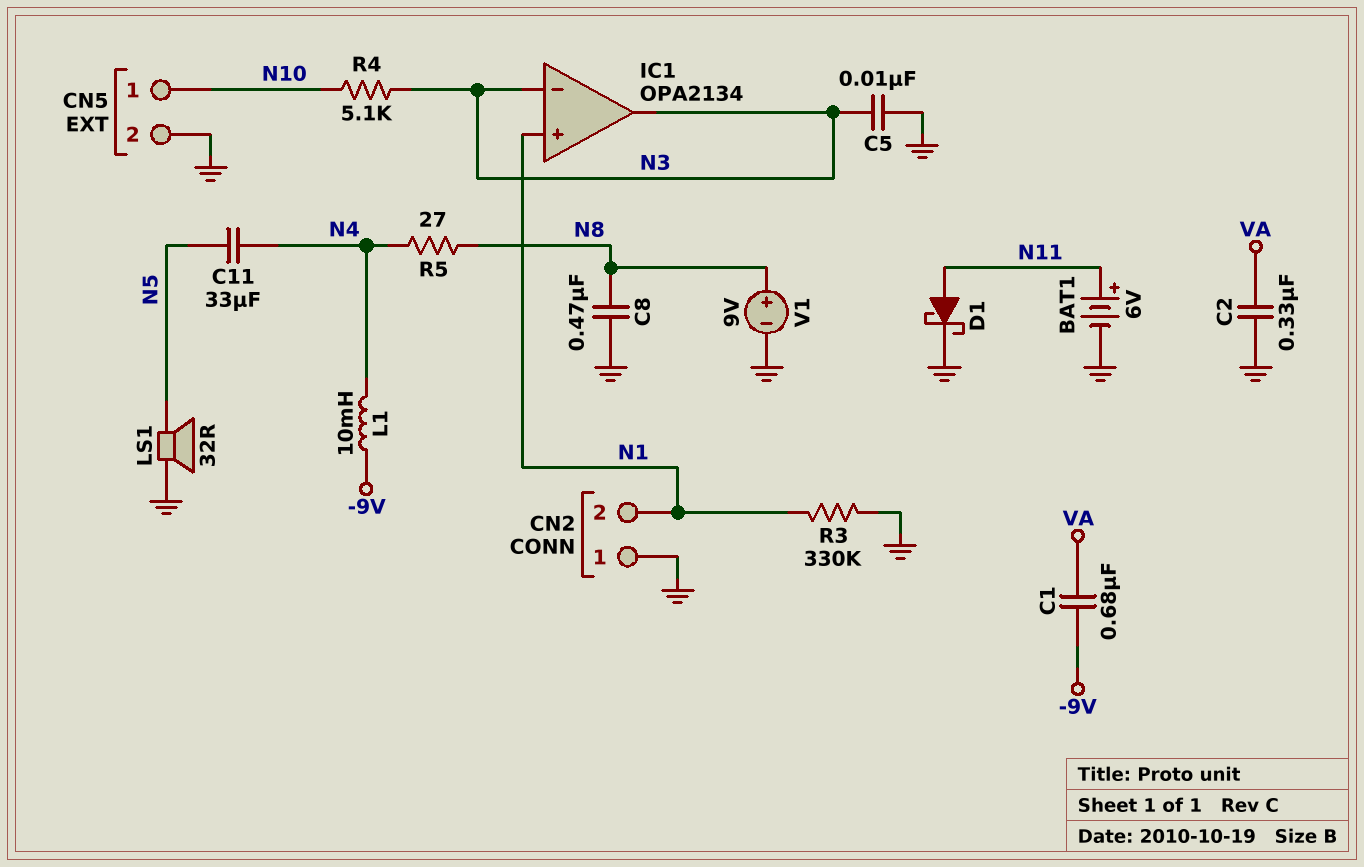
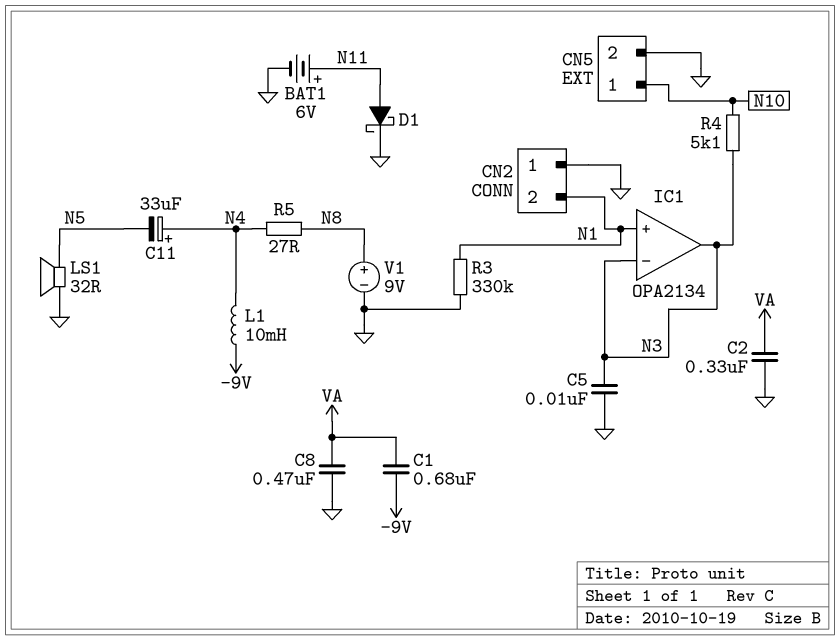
C8: 470nF (GND, N8) -> 470nF (GND, VA)
C11: 33uF (N4, N5) -> 33uF (plus N4, minus N5)

